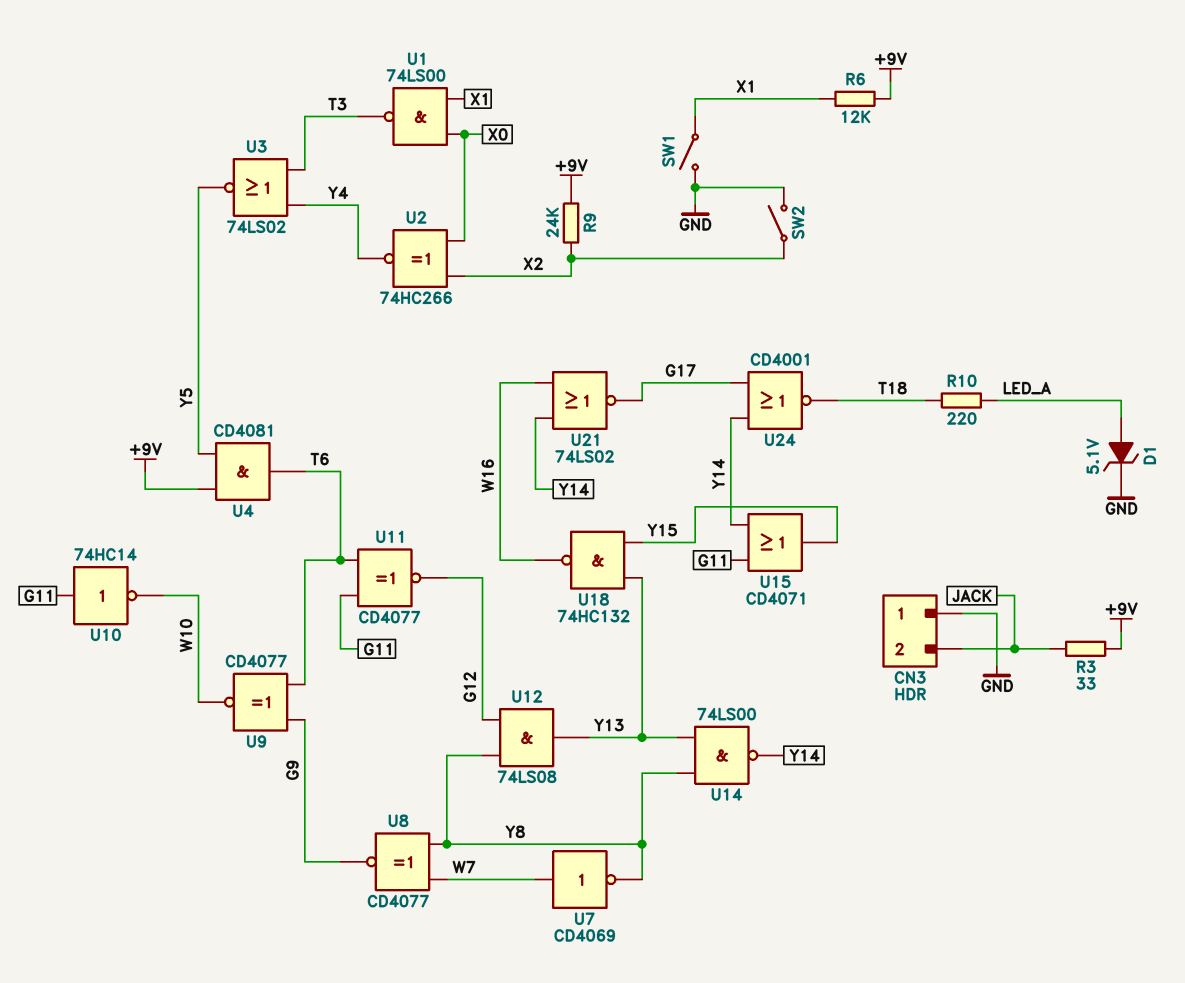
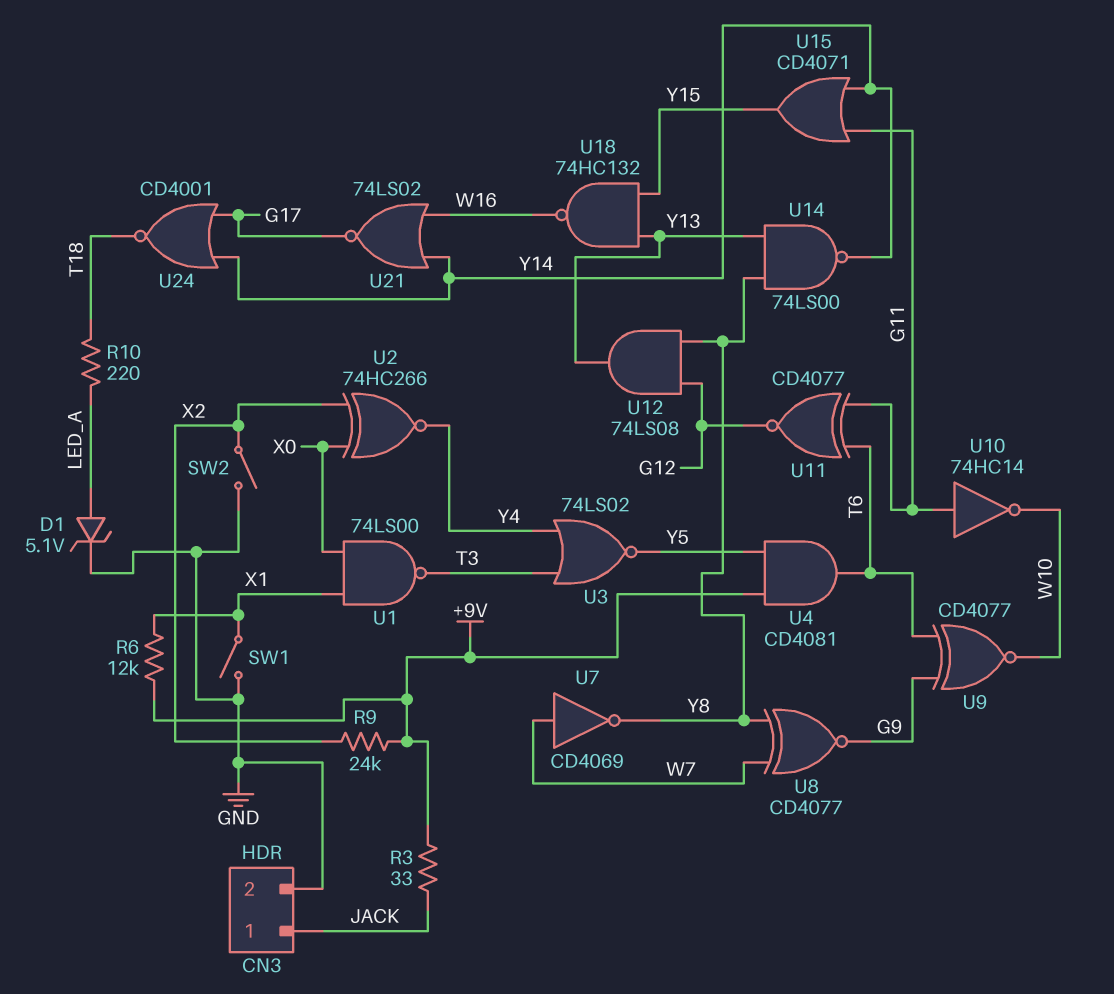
CN3 pin 1: GND -> JACK
CN3 pin 2: JACK -> GND

